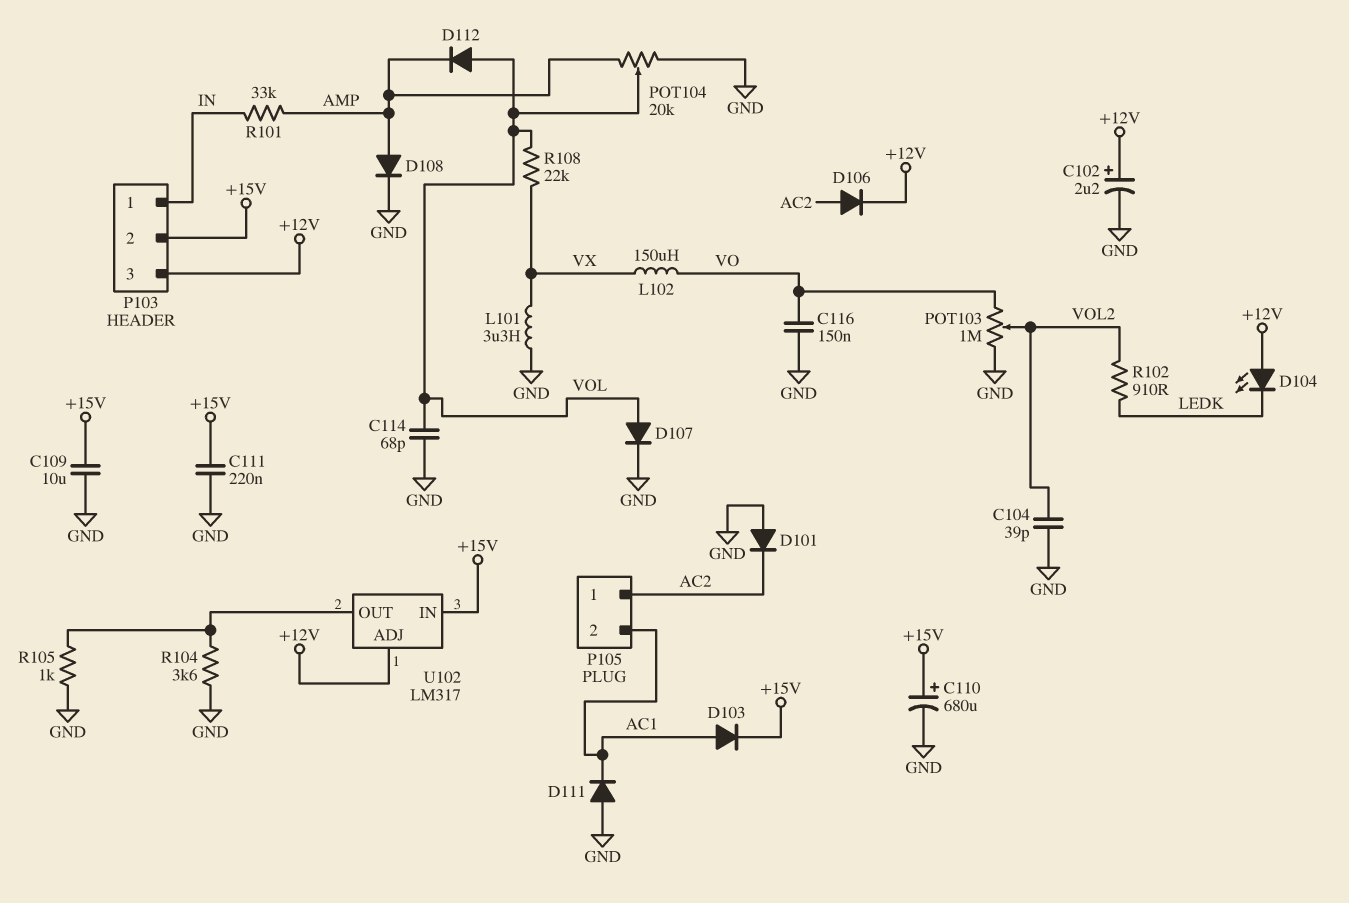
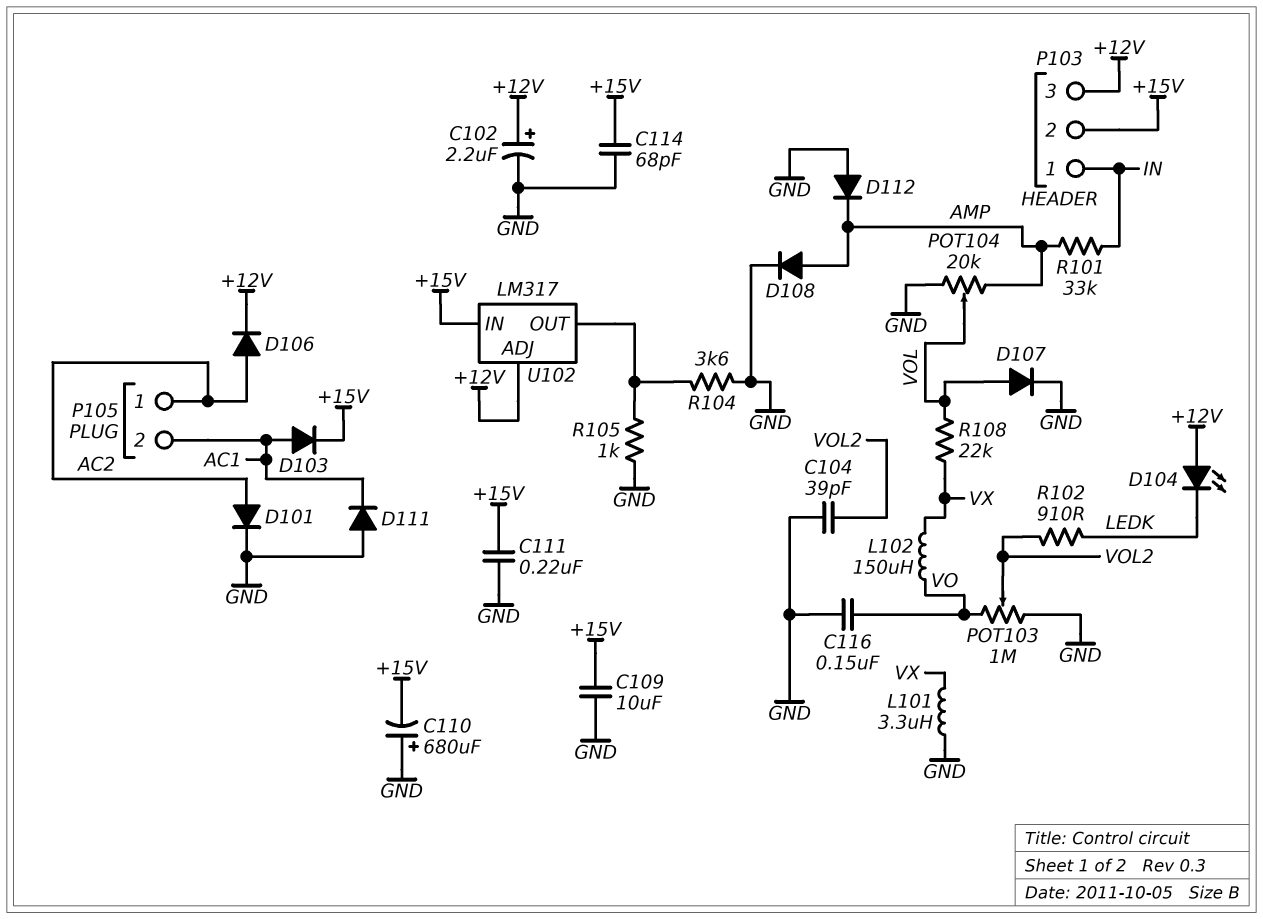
C110: 680uF (plus +15V, minus GND) -> 680uF (plus GND, minus +15V)
C114: 68pF (GND, VOL) -> 68pF (+15V, GND)
D101: diode (A GND, K AC2) -> diode (A AC2, K GND)
D112: diode (A VOL, K AMP) -> diode (A GND, K AMP)

